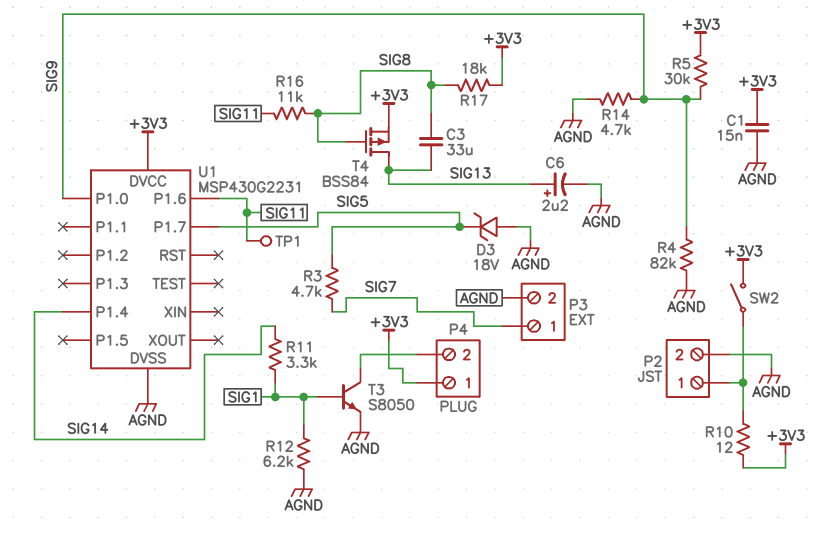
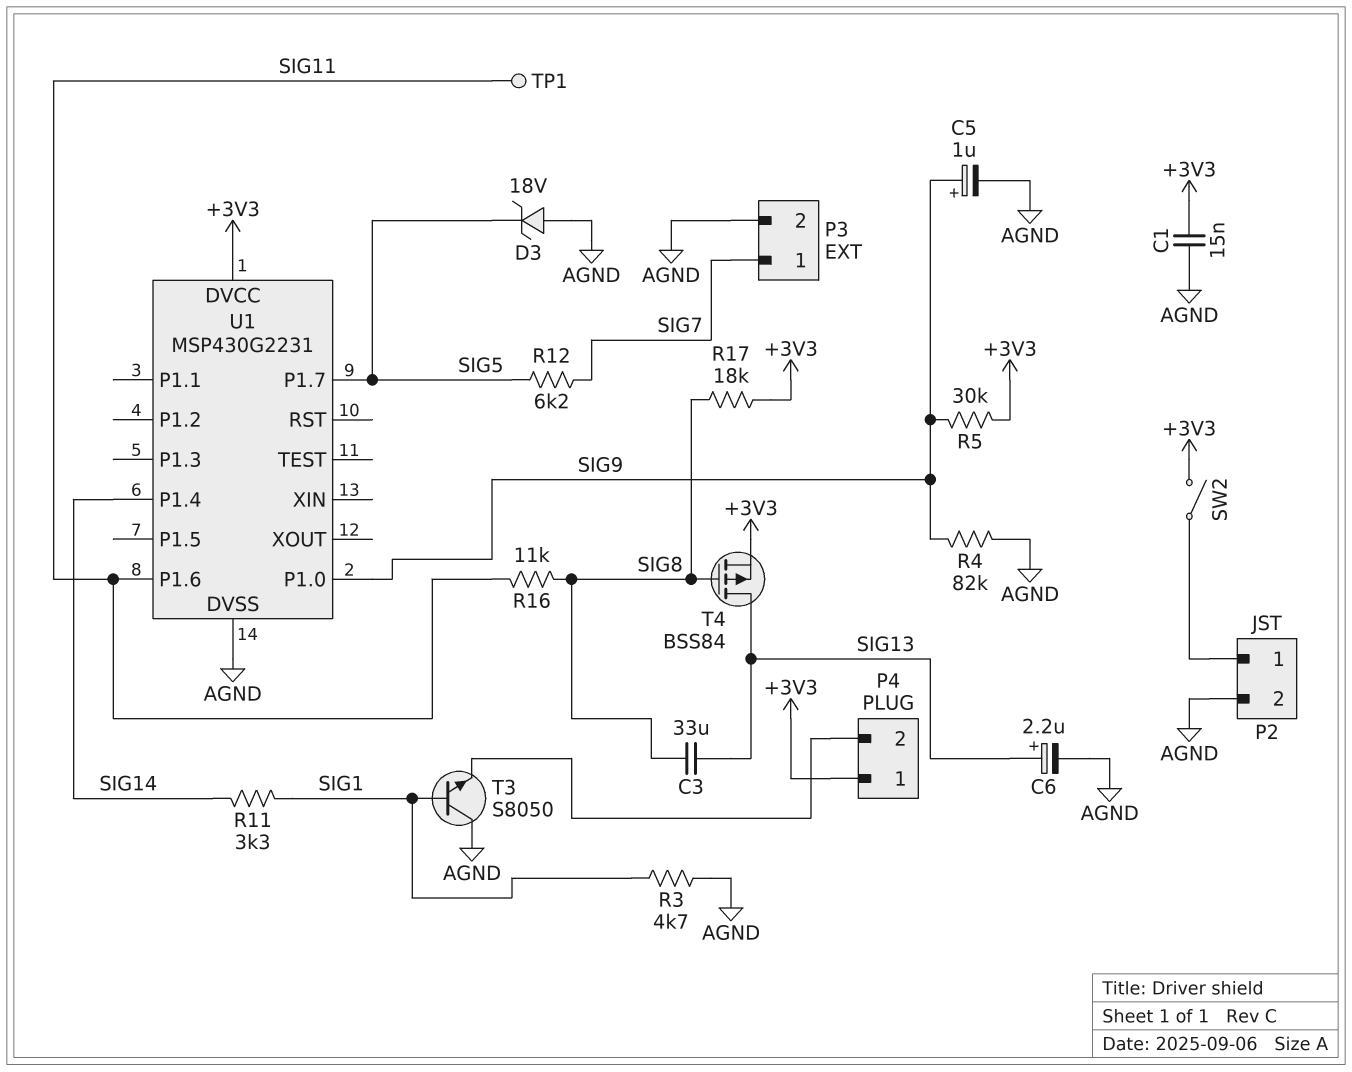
C5: none -> 1uF (plus SIG9, minus AGND)
R3: 4.7k (SIG5, SIG7) -> 4.7k (AGND, SIG1)
R10: 12 (+3V3, P2/1) -> none
R12: 6.2k (AGND, SIG1) -> 6.2k (SIG5, SIG7)
R14: 4.7k (AGND, SIG9) -> none
T3: NPN S8050 (B SIG1, C P4/2, E AGND) -> NPN S8050 (B SIG1, C AGND, E P4/2)

